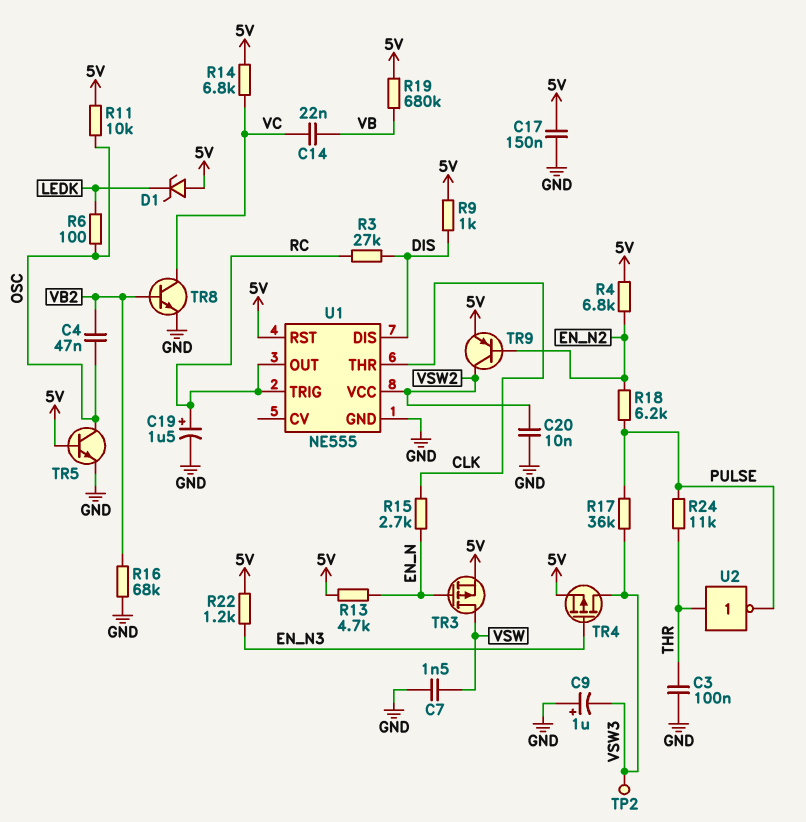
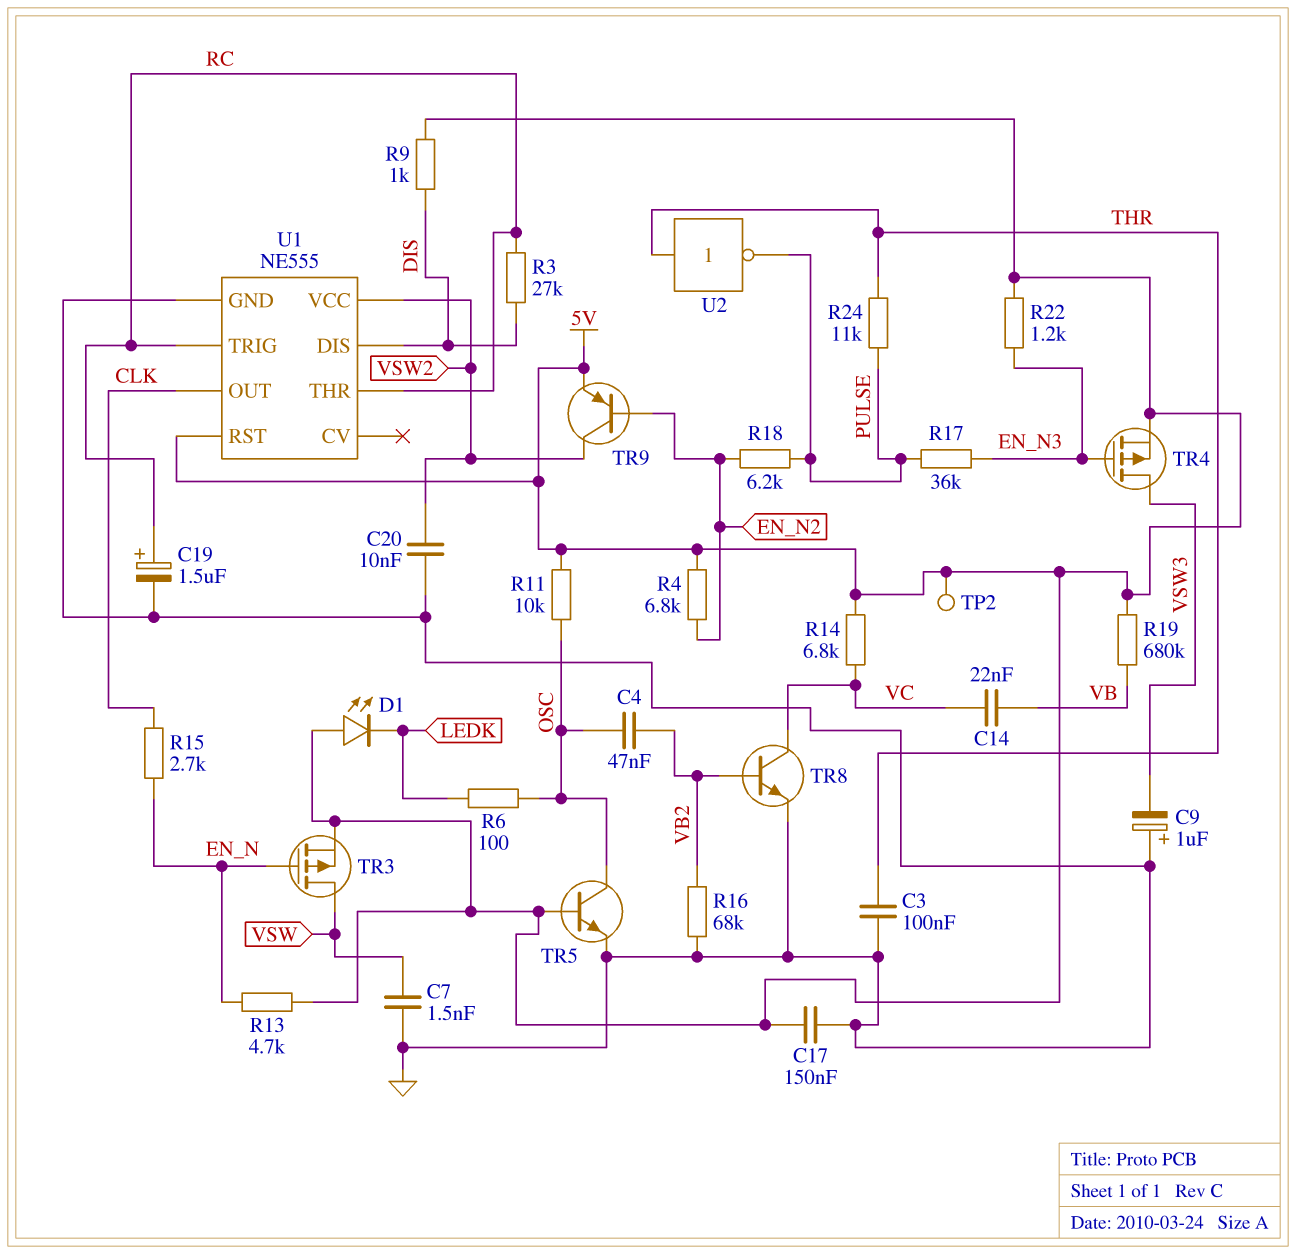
D1: zener (A 5V, K LEDK) -> LED (A 5V, K LEDK)
R17: 36k (PULSE, VSW3) -> 36k (EN_N3, PULSE)
TP2: test point (VSW3) -> test point (5V)
U1 pin OUT: RC -> CLK
U1 pin THR: CLK -> RC

